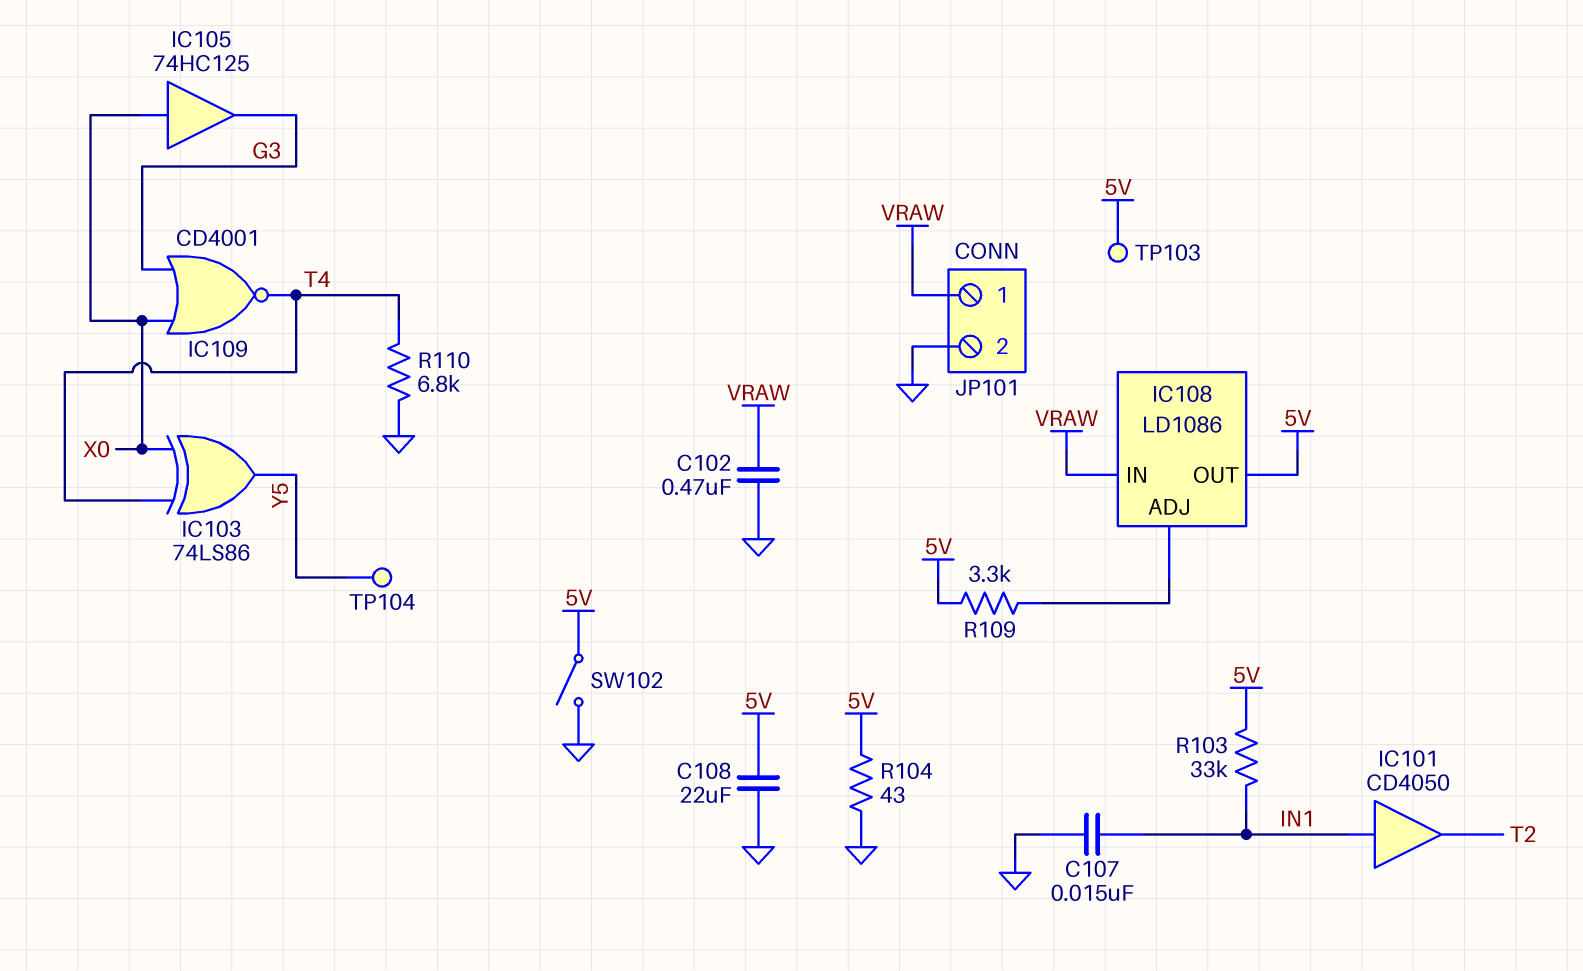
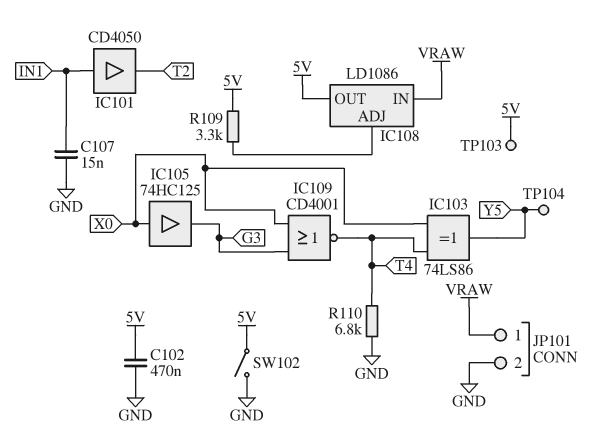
C102: 470nF (GND, VRAW) -> 470nF (5V, GND)
C108: 22uF (5V, GND) -> none
R103: 33k (5V, IN1) -> none
R104: 43 (5V, GND) -> none

